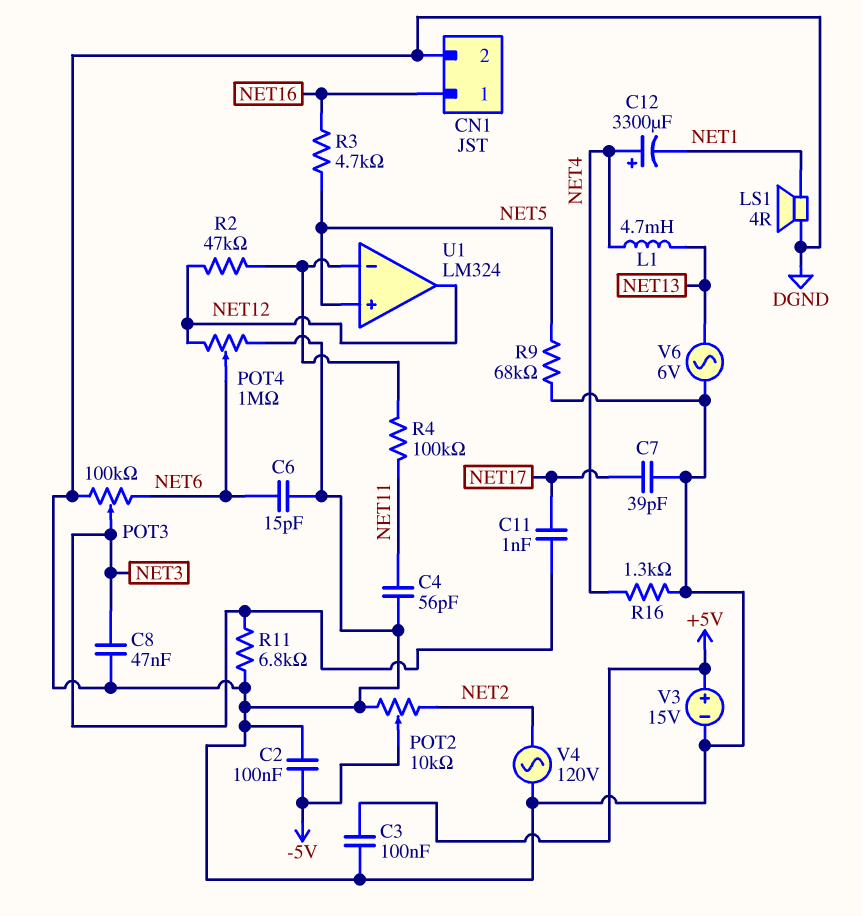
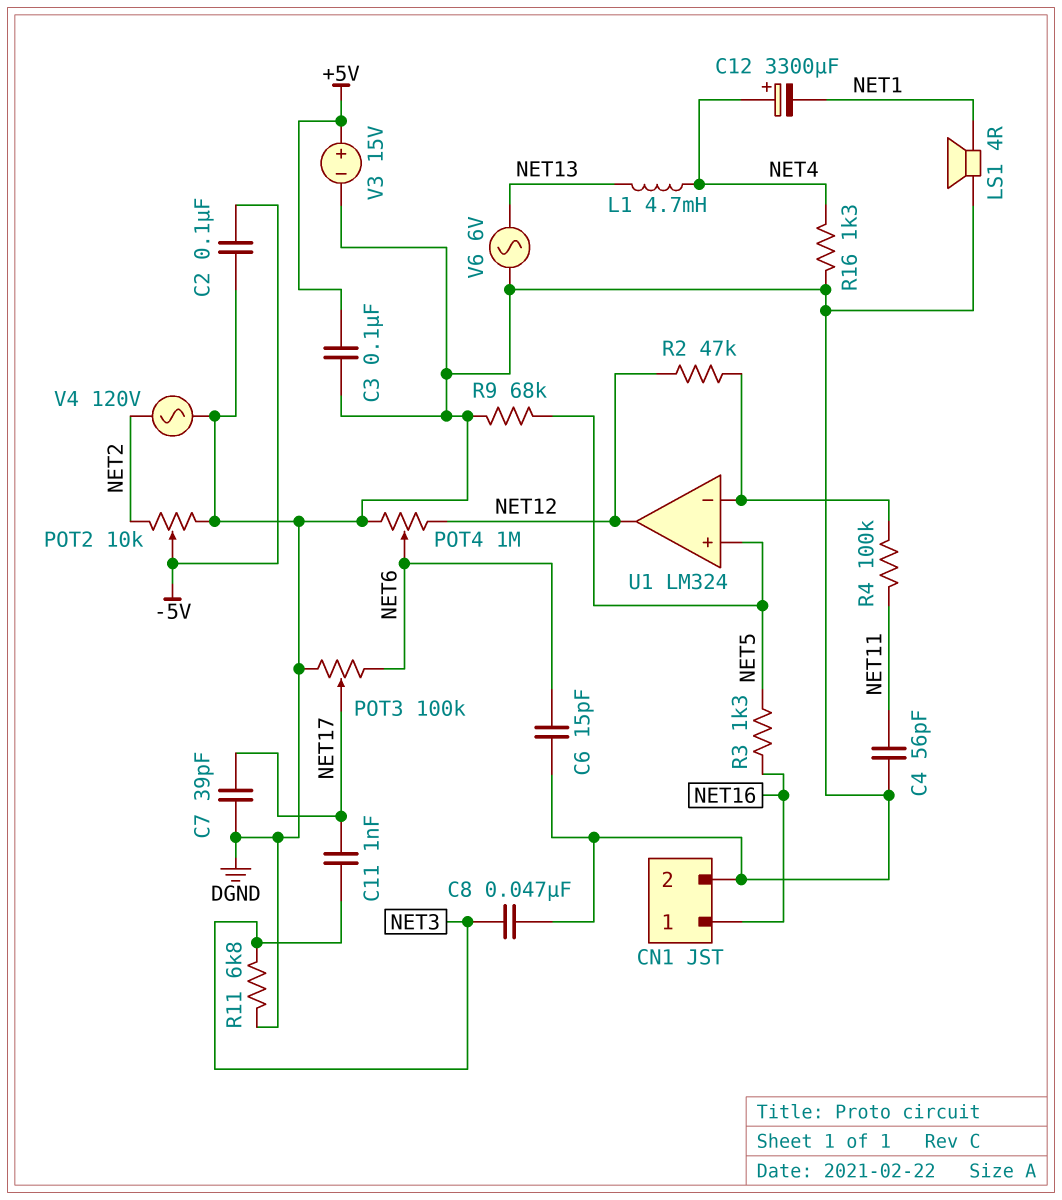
POT3: 100k (DGND, NET6, wiper NET3) -> 100k (DGND, NET6, wiper NET17)
R3: 4.7k (NET5, NET16) -> 1.3k (NET5, NET16)

